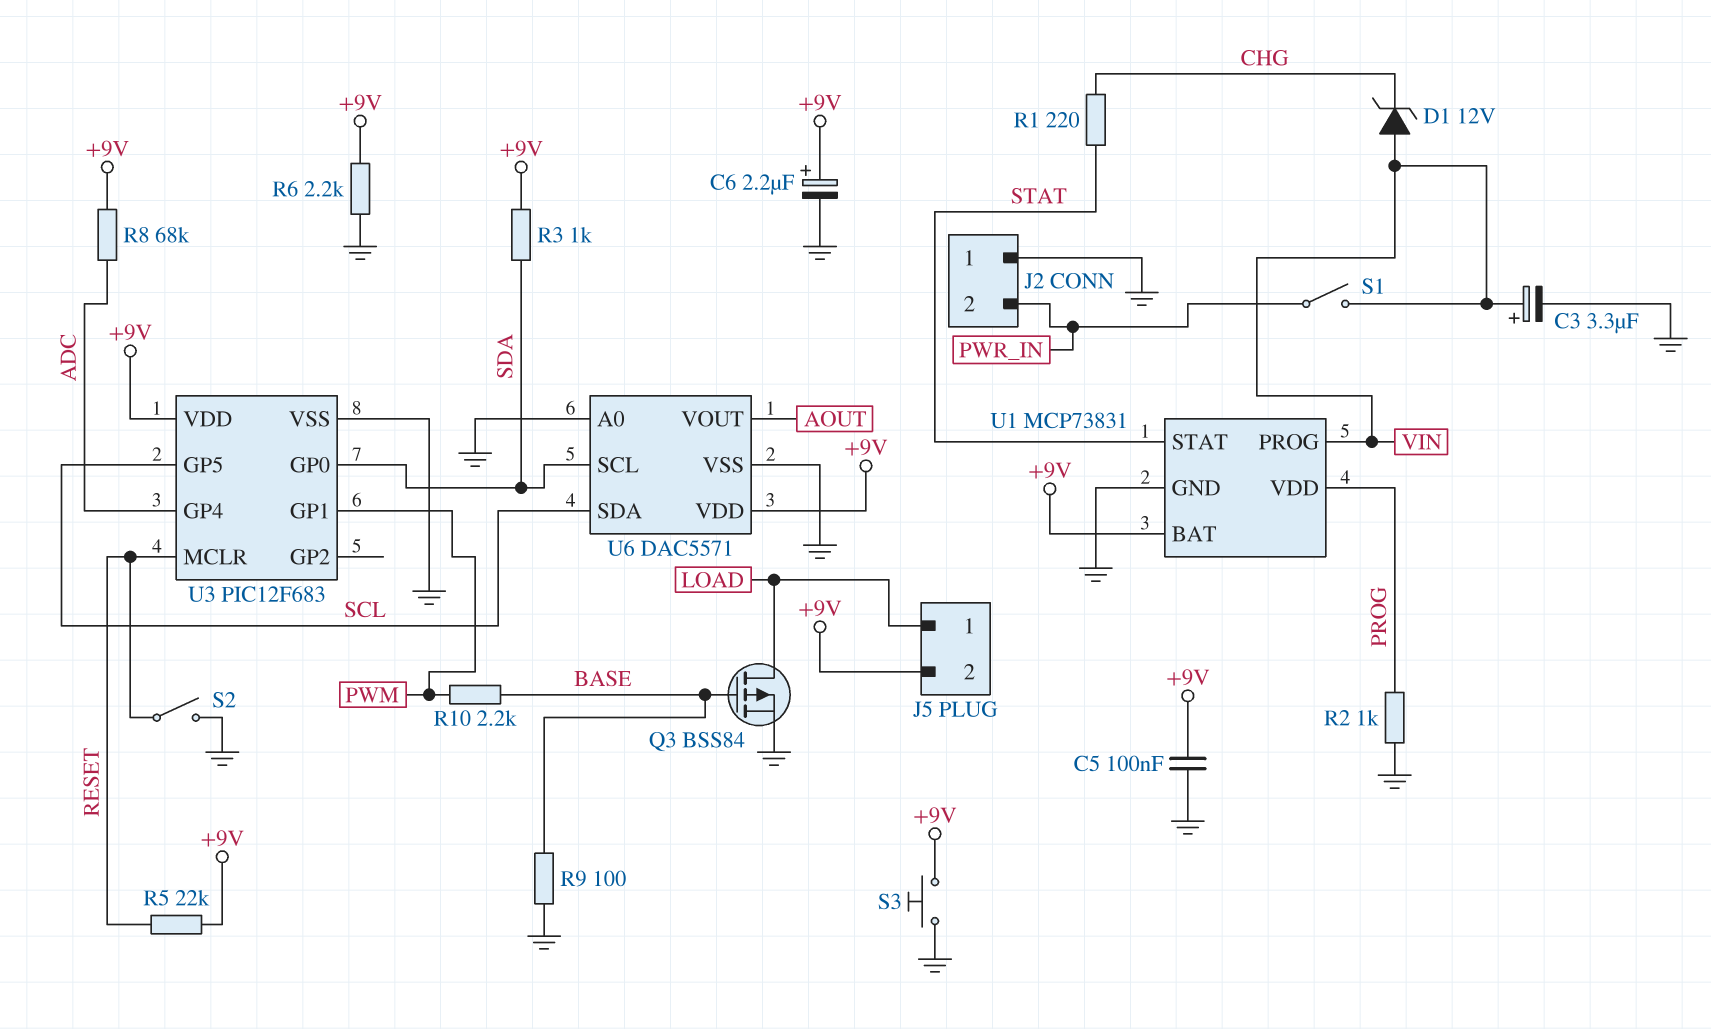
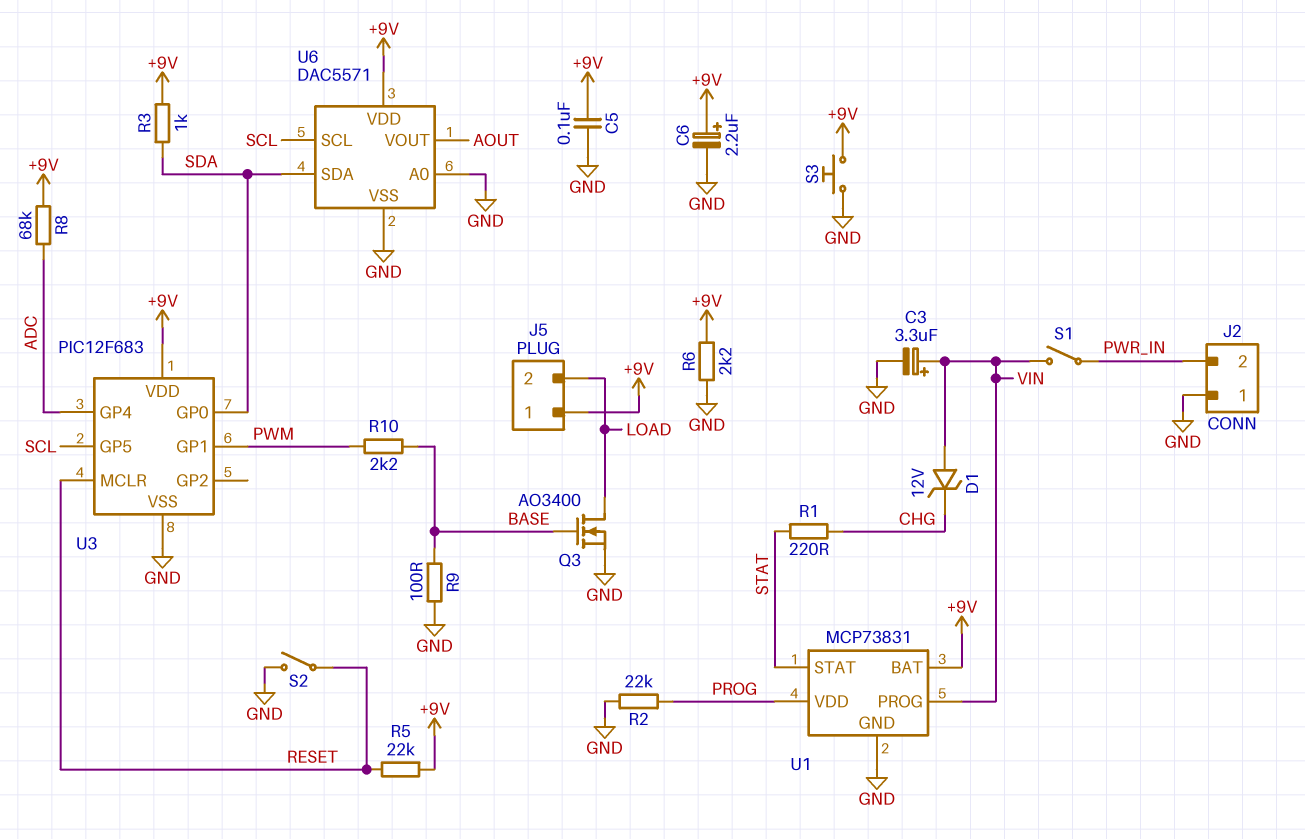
J5 pin 1: LOAD -> +9V
J5 pin 2: +9V -> LOAD
Q3: PMOS BSS84 (G BASE, D LOAD, S GND) -> NMOS AO3400 (G BASE, D LOAD, S GND)
R2: 1k (GND, PROG) -> 22k (GND, PROG)
U6 pin SCL: SDA -> SCL
U6 pin SDA: SCL -> SDA

